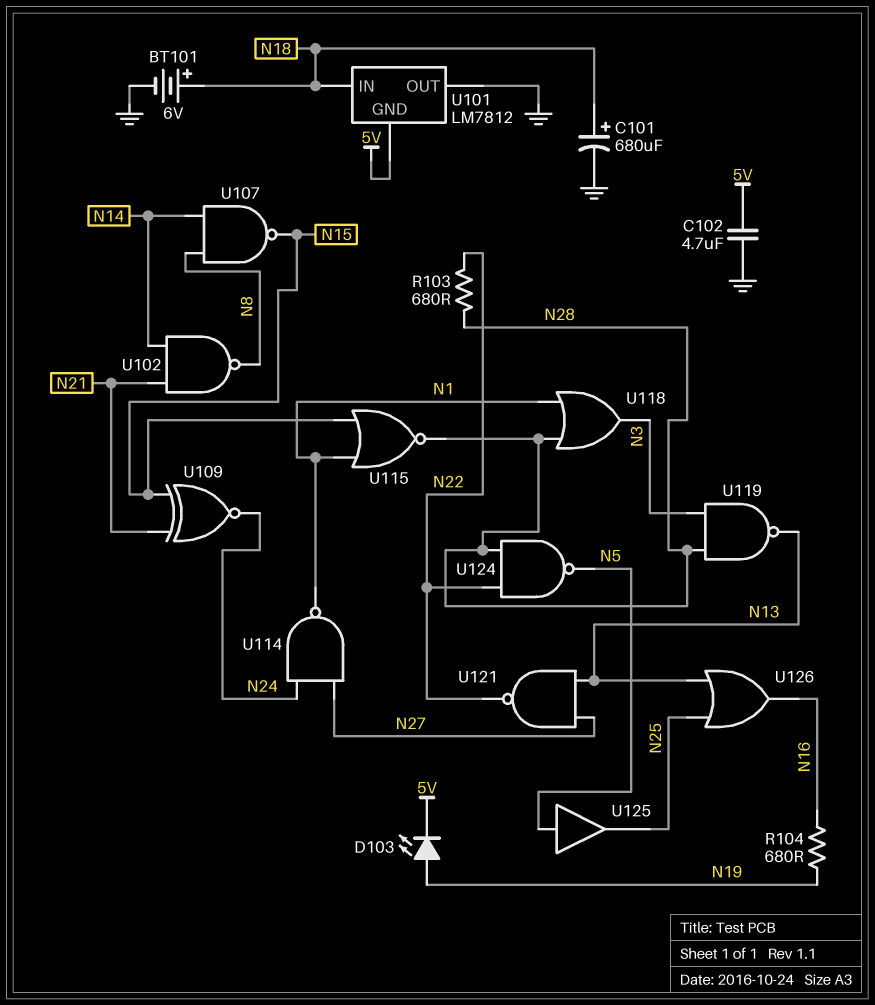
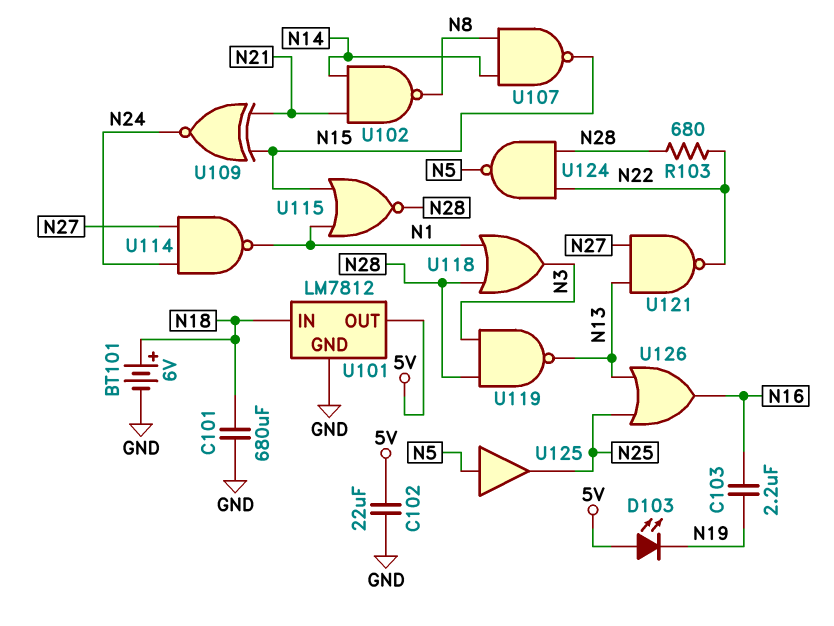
C101: 680uF (plus N18, minus GND) -> 680uF (GND, N18)
C102: 4.7uF (5V, GND) -> 22uF (5V, GND)
C103: none -> 2.2uF (N16, N19)
D103: LED (A N19, K 5V) -> LED (A 5V, K N19)
R104: 680 (N16, N19) -> none
U101 pin GND: 5V -> GND
U101 pin OUT: GND -> 5V

